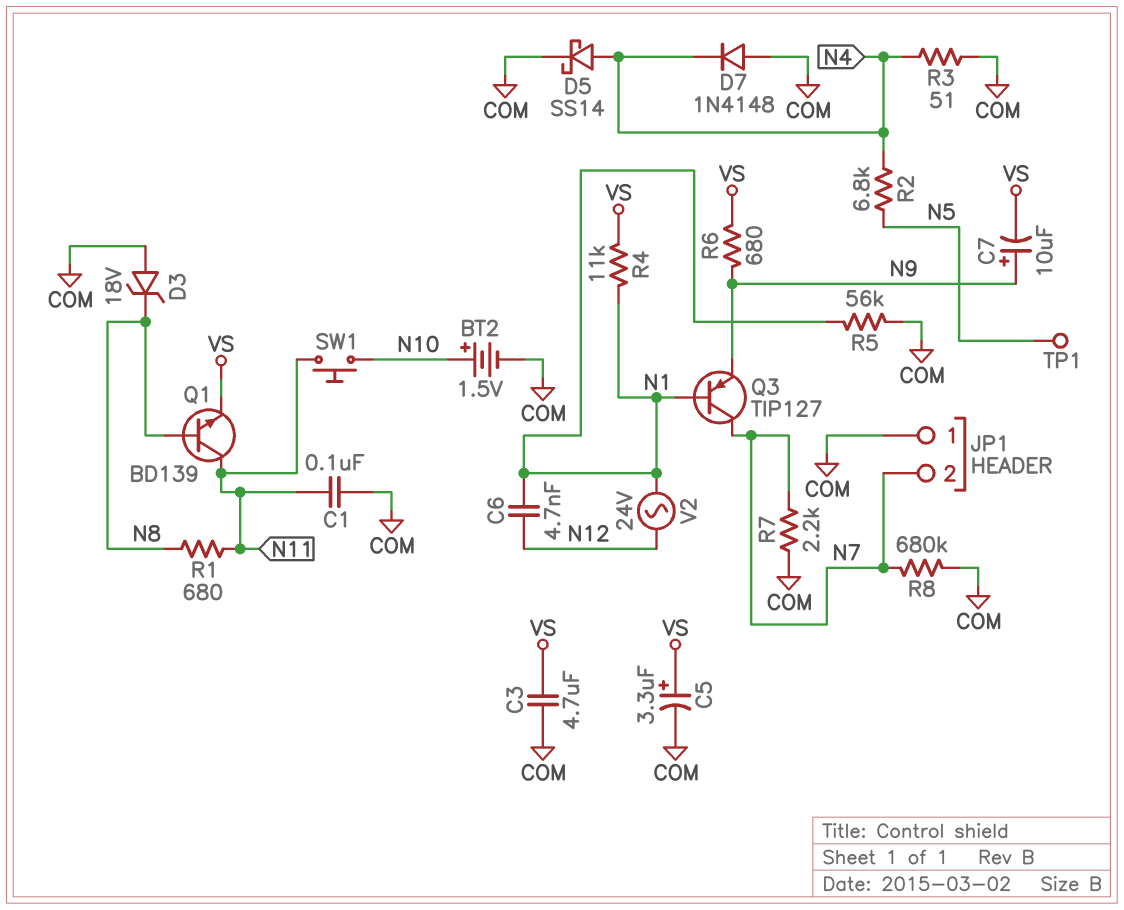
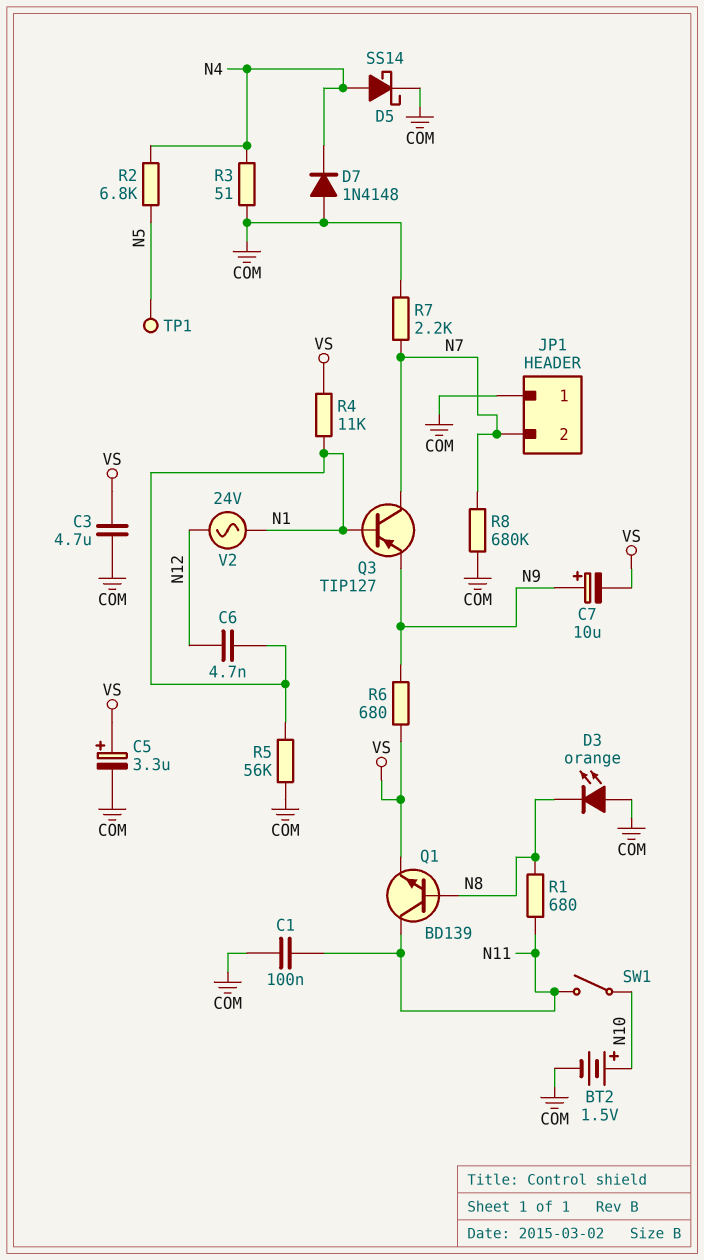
D3: zener 18V (A COM, K N8) -> LED orange (A COM, K N8)
SW1: button (N10, N11) -> switch (N10, N11)

